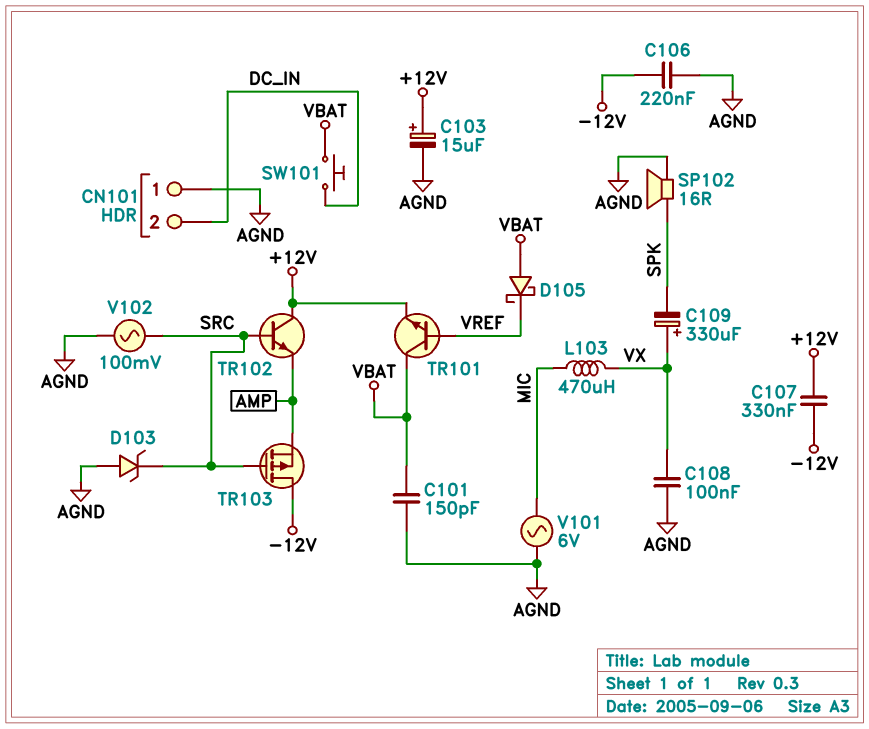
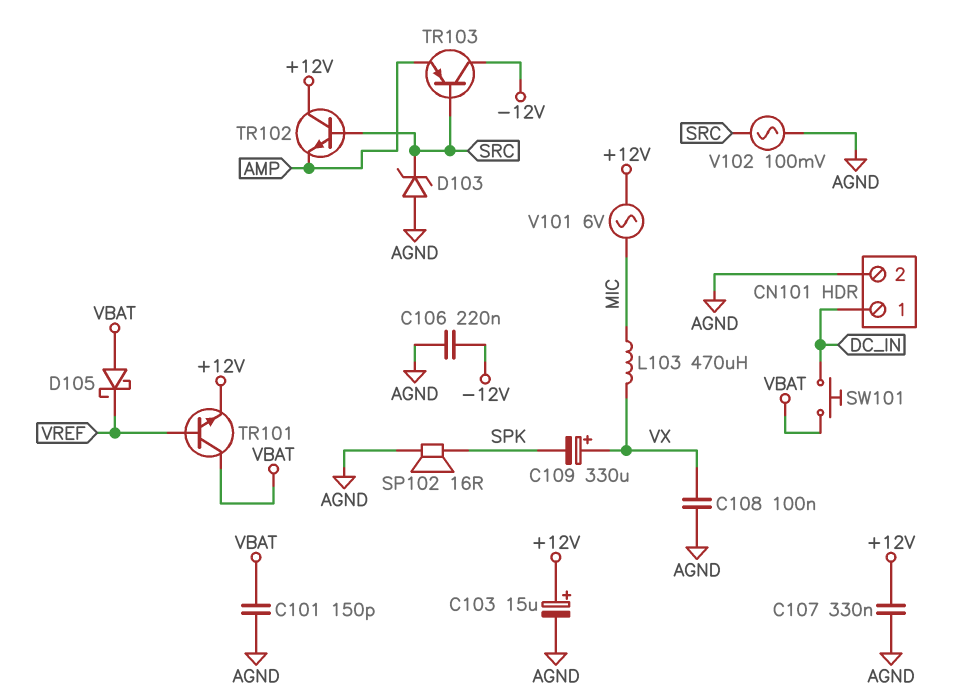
C107: 330nF (+12V, -12V) -> 330nF (+12V, AGND)
CN101 pin 1: AGND -> DC_IN
CN101 pin 2: DC_IN -> AGND
TR103: PMOS (G SRC, D -12V, S AMP) -> PNP (B SRC, C -12V, E AMP)
V101: AC 6V (AGND, MIC) -> AC 6V (+12V, MIC)

